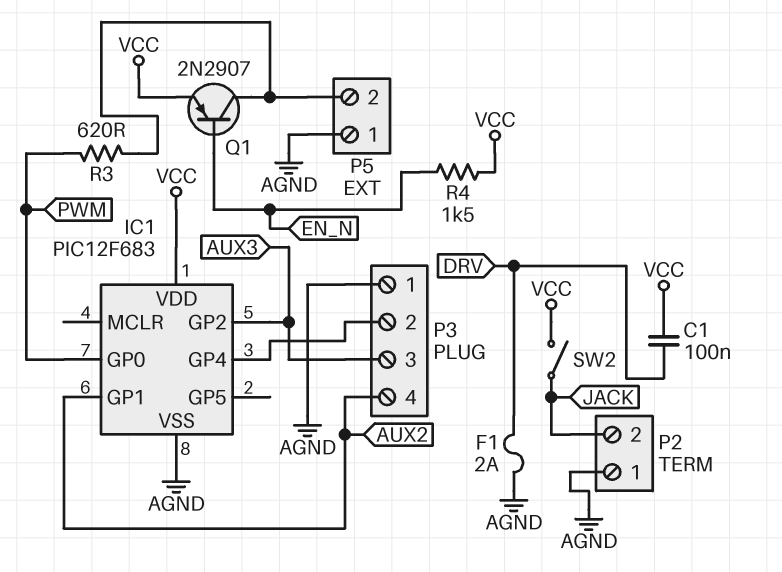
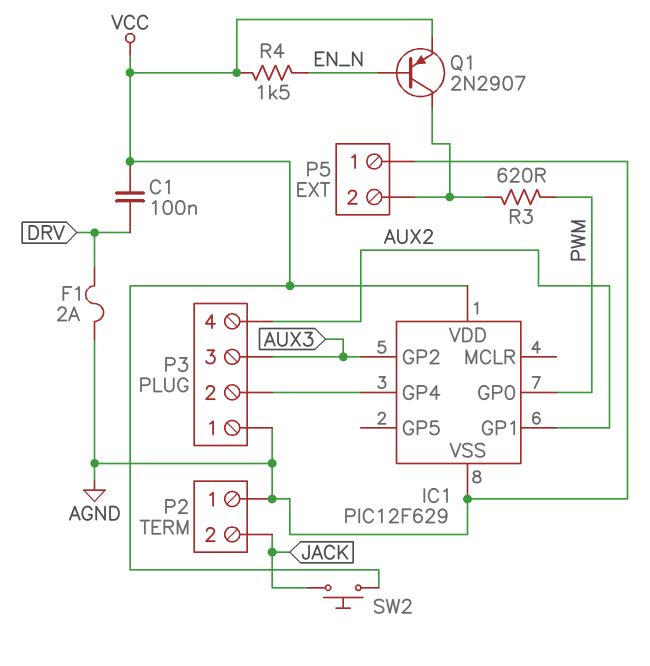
IC1: PIC12F683 -> PIC12F629
SW2: switch (JACK, VCC) -> button (JACK, VCC)

